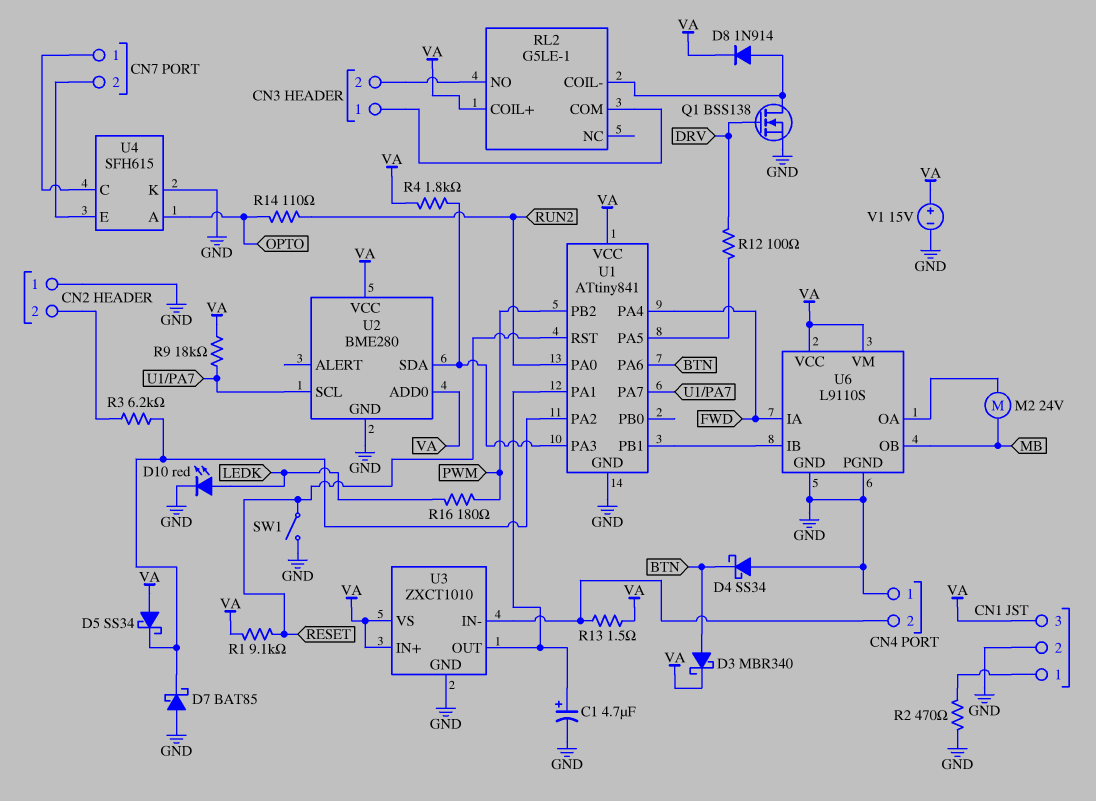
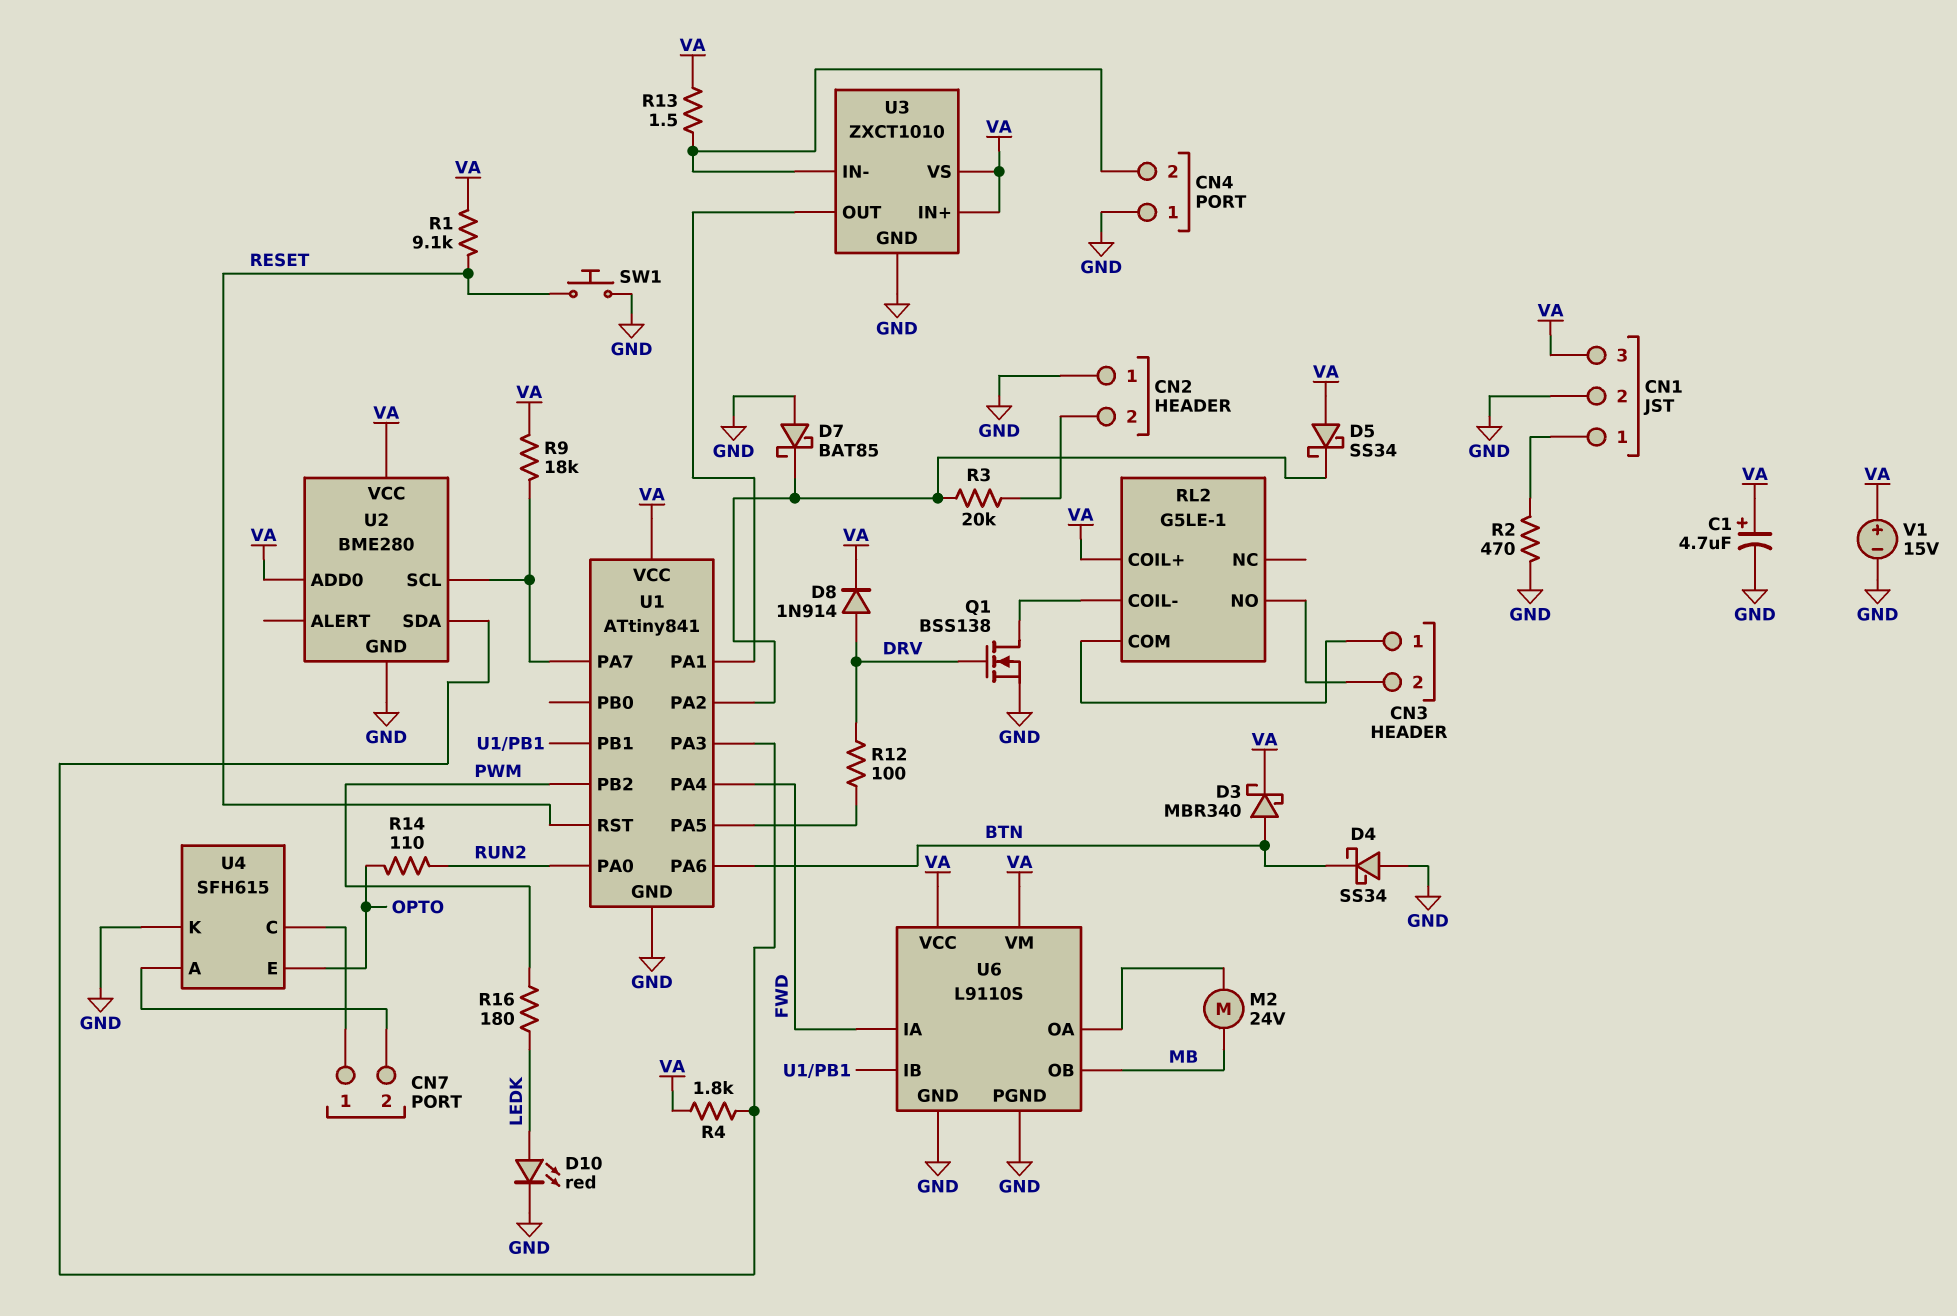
C1: 4.7uF (plus U1/PA1, minus GND) -> 4.7uF (plus VA, minus GND)
D8: diode 1N914 (A RL2/COIL-, K VA) -> diode 1N914 (A DRV, K VA)
R3: 6.2k (CN2/2, U1/PA2) -> 20k (CN2/2, U1/PA2)
SW1: switch (GND, RESET) -> button (GND, RESET)
U4 pin A: OPTO -> CN7/2
U4 pin E: CN7/2 -> OPTO

